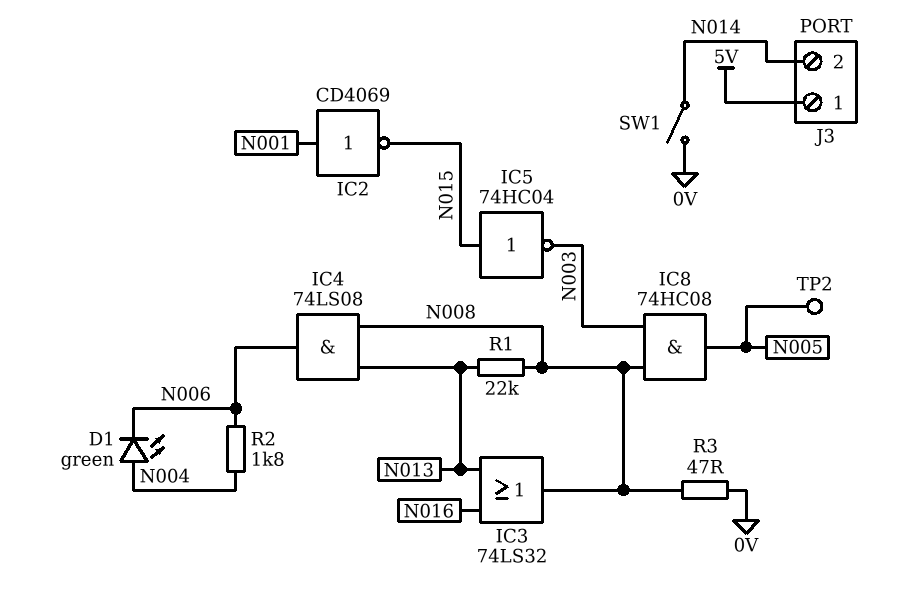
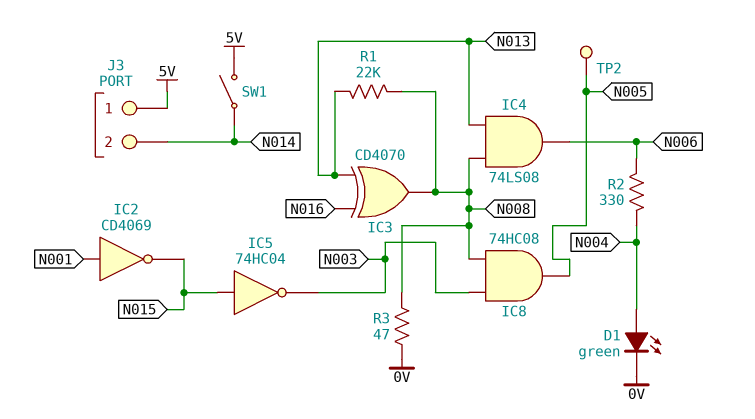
D1: LED green (A N004, K N006) -> LED green (A N004, K 0V)
IC3: OR 74LS32 (in N013, in N016, out N008) -> XOR CD4070 (in N013, in N016, out N008)
R2: 1.8k (N004, N006) -> 330 (N004, N006)
SW1: switch (0V, N014) -> switch (5V, N014)

